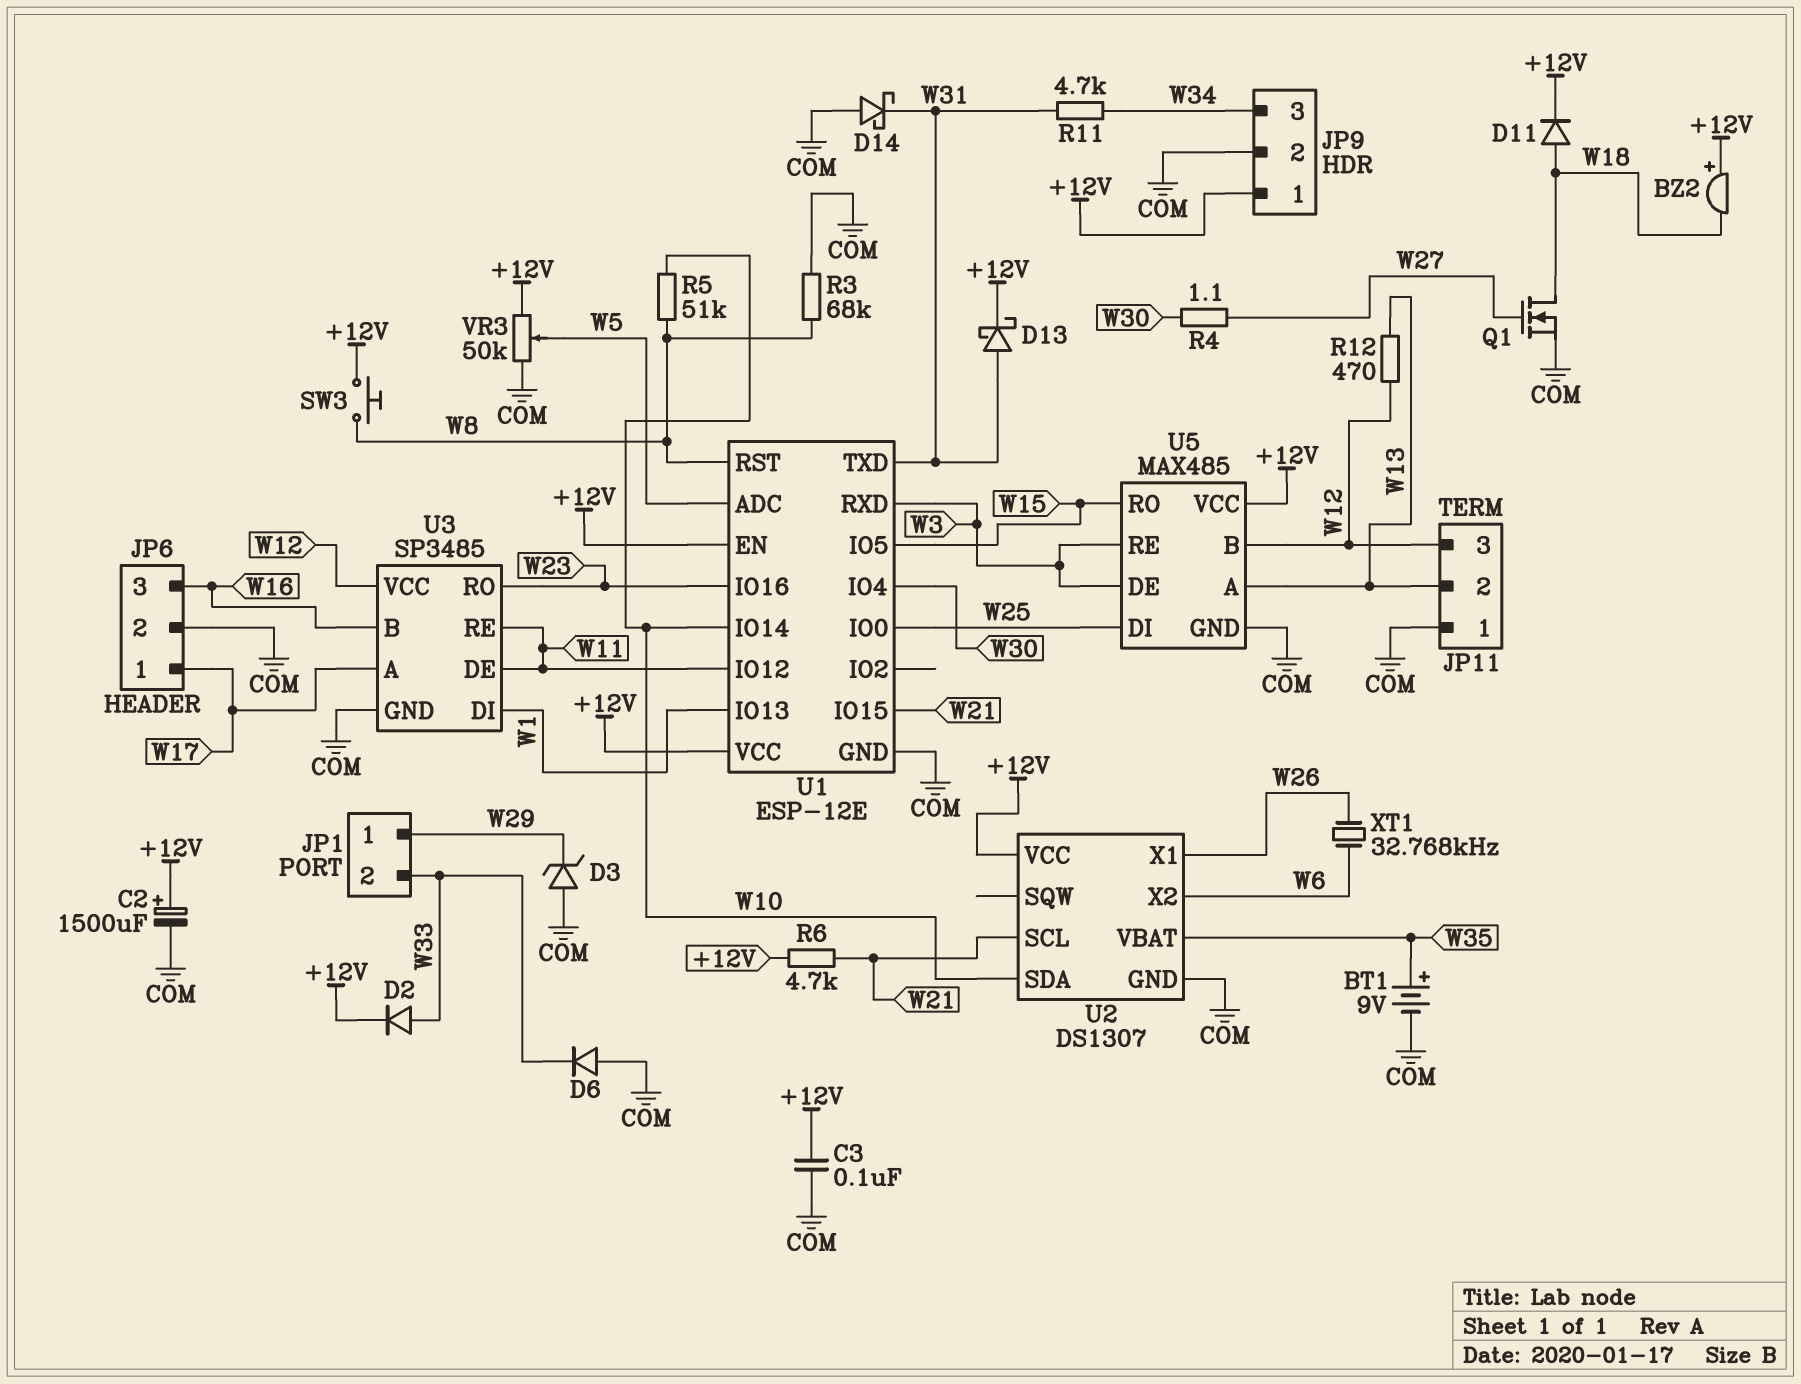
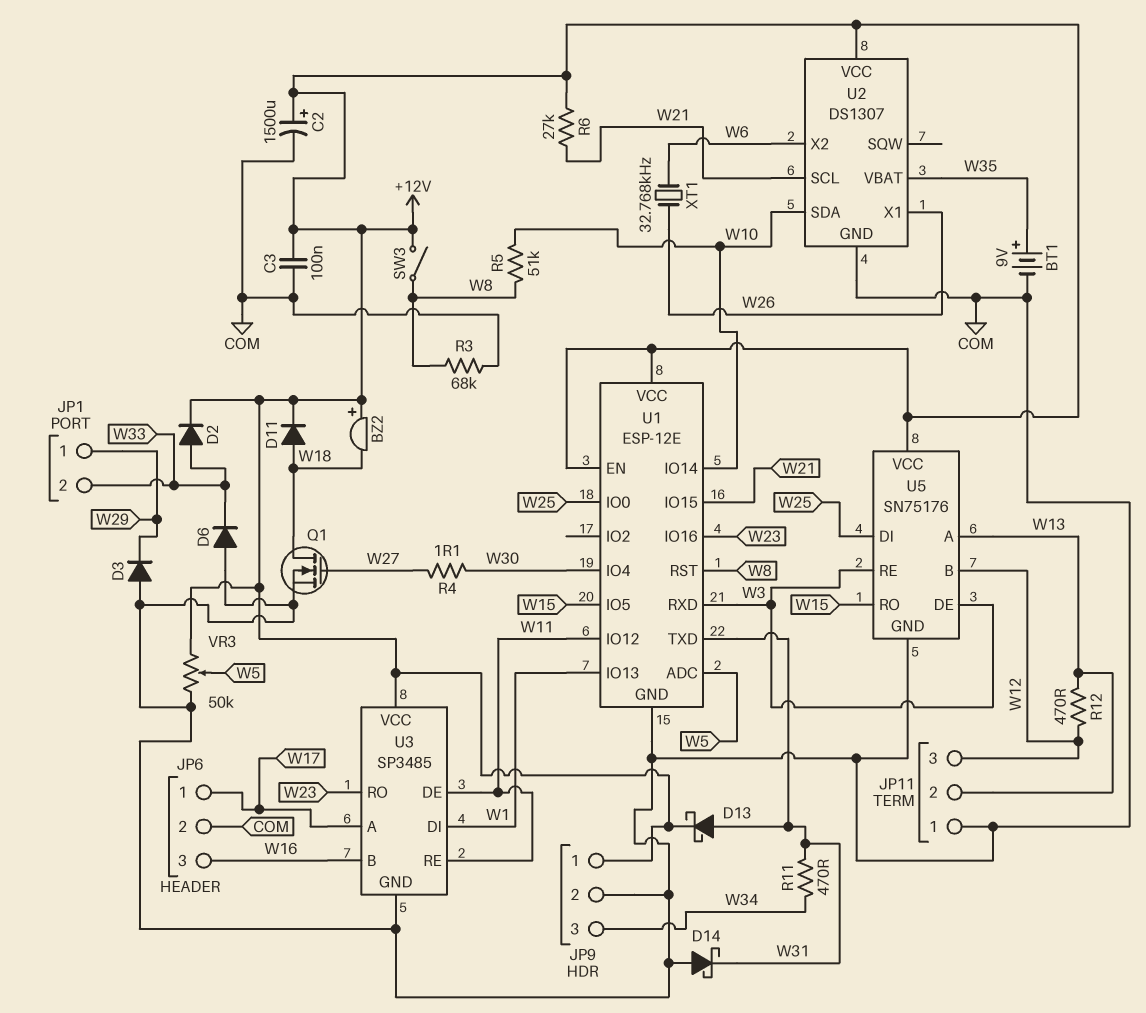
D3: zener (A COM, K W29) -> diode (A COM, K W29)
R6: 4.7k (+12V, W21) -> 27k (+12V, W21)
R11: 4.7k (W31, W34) -> 470 (W31, W34)
SW3: button (+12V, W8) -> switch (+12V, W8)
U3 pin VCC: W12 -> +12V
U5: MAX485 -> SN75176

